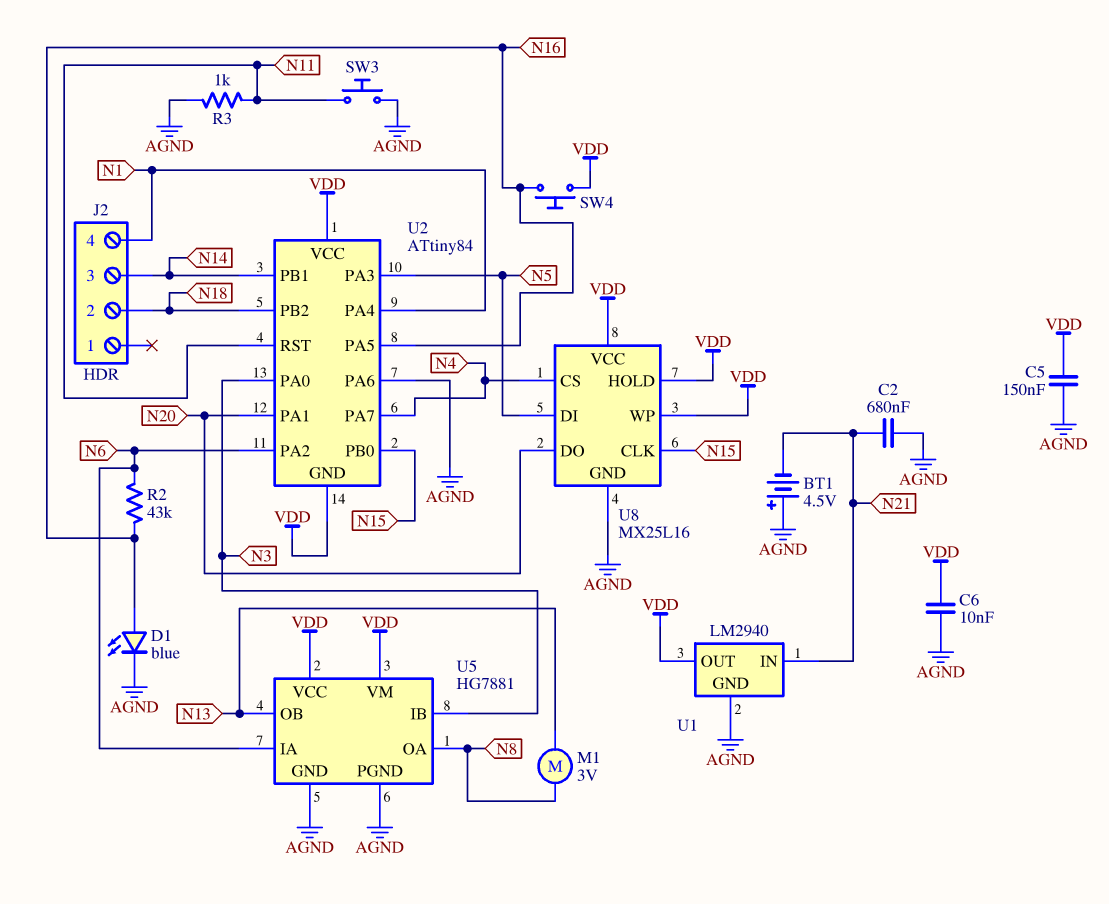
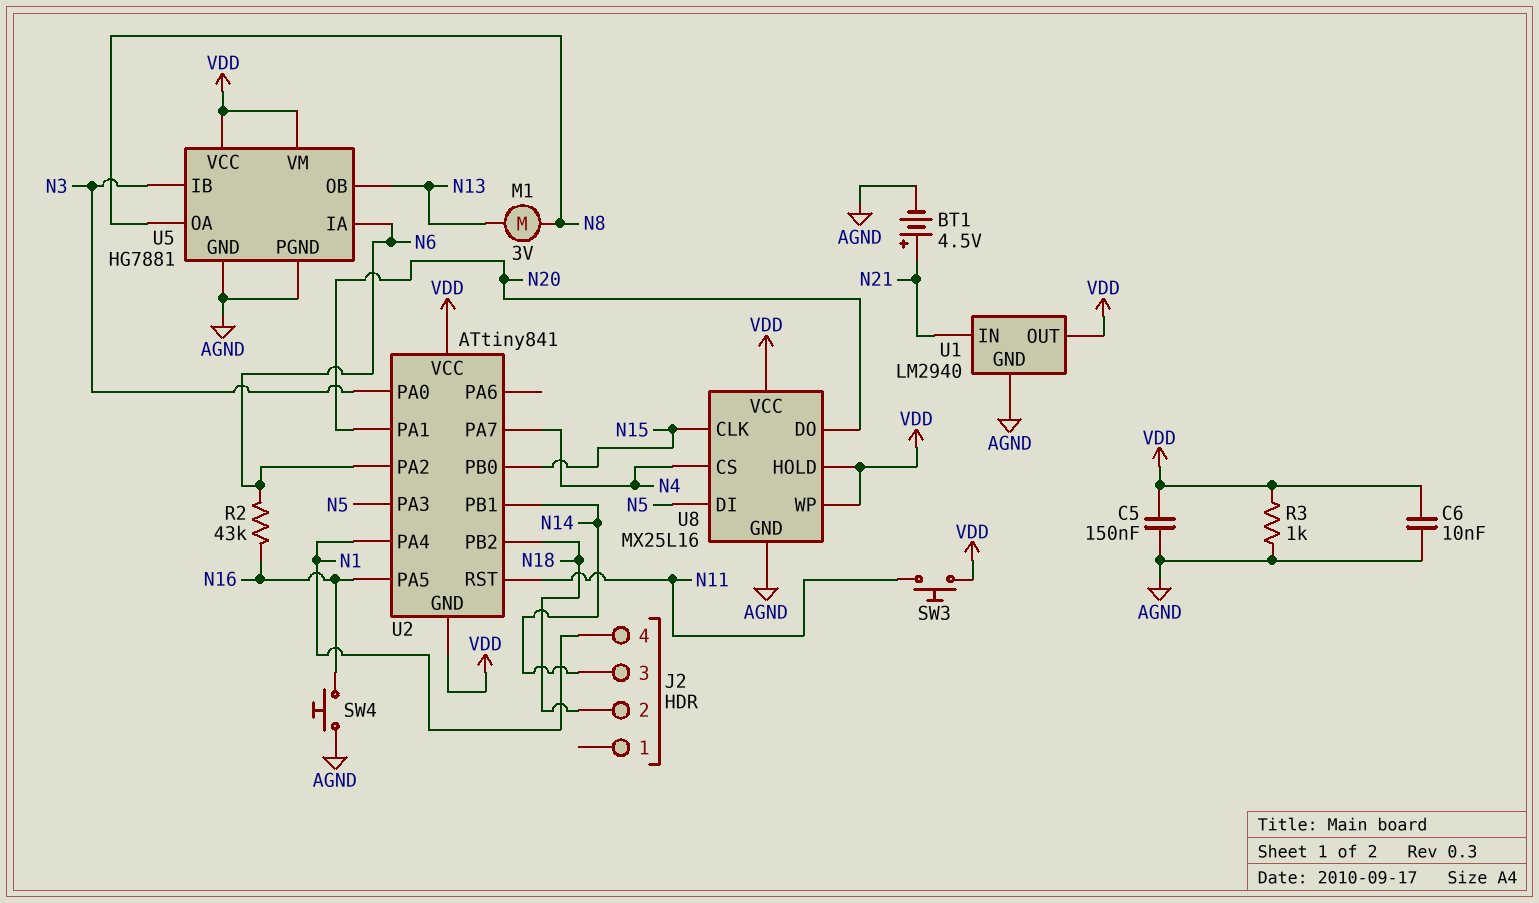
BT1: 4.5V (plus AGND, minus N21) -> 4.5V (plus N21, minus AGND)
C2: 680nF (AGND, N21) -> none
D1: LED blue (A N16, K AGND) -> none
R3: 1k (AGND, N11) -> 1k (AGND, VDD)
SW3: button (AGND, N11) -> button (N11, VDD)
SW4: button (N16, VDD) -> button (AGND, N16)
U2: ATtiny84 -> ATtiny841
U2 pin PA6: AGND -> none

